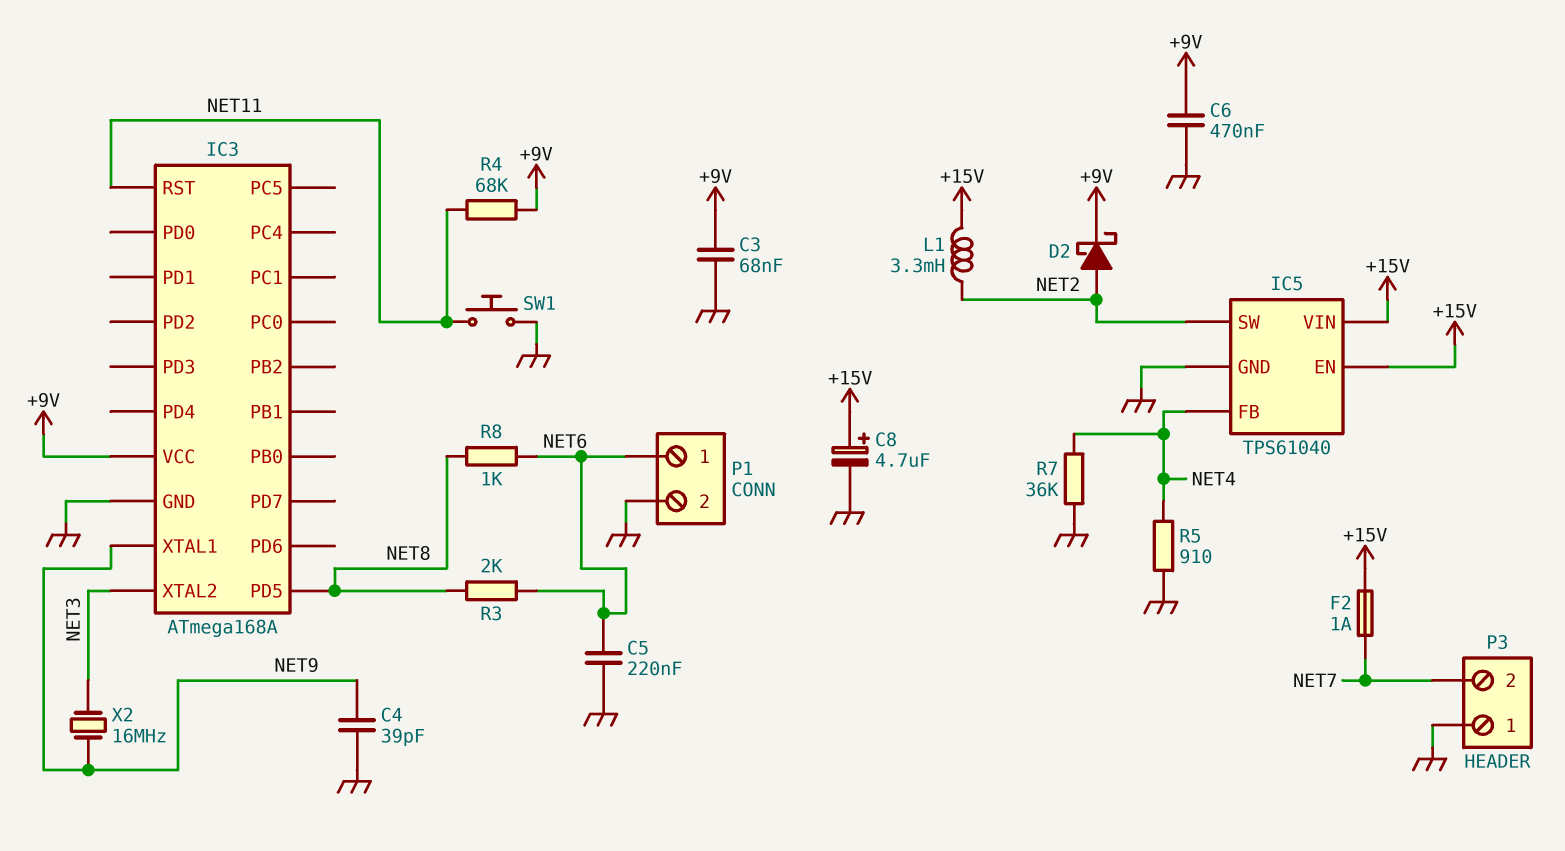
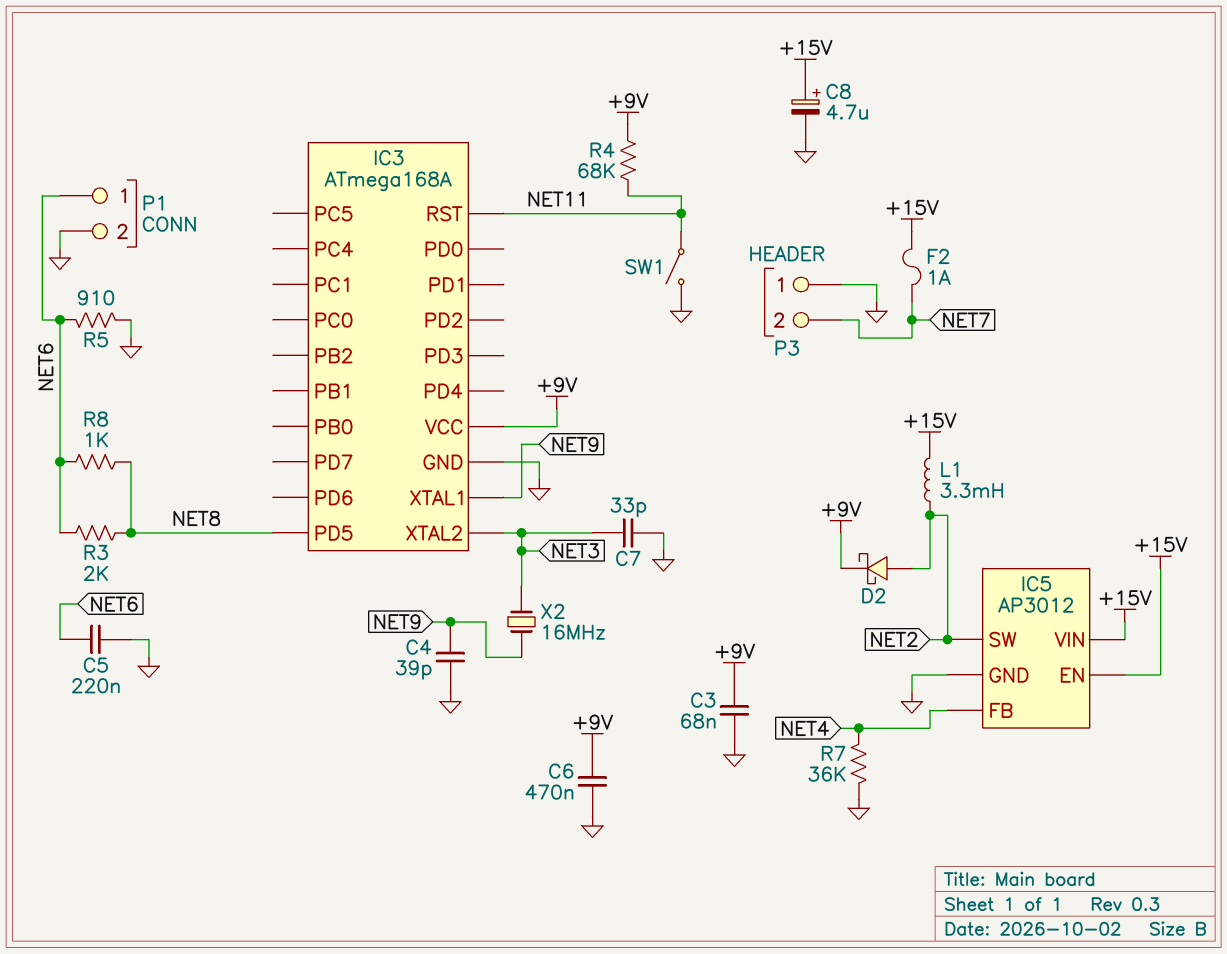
C7: none -> 33pF (GND, NET3)
IC5: TPS61040 -> AP3012
R5: 910 (GND, NET4) -> 910 (GND, NET6)
SW1: button (GND, NET11) -> switch (GND, NET11)

